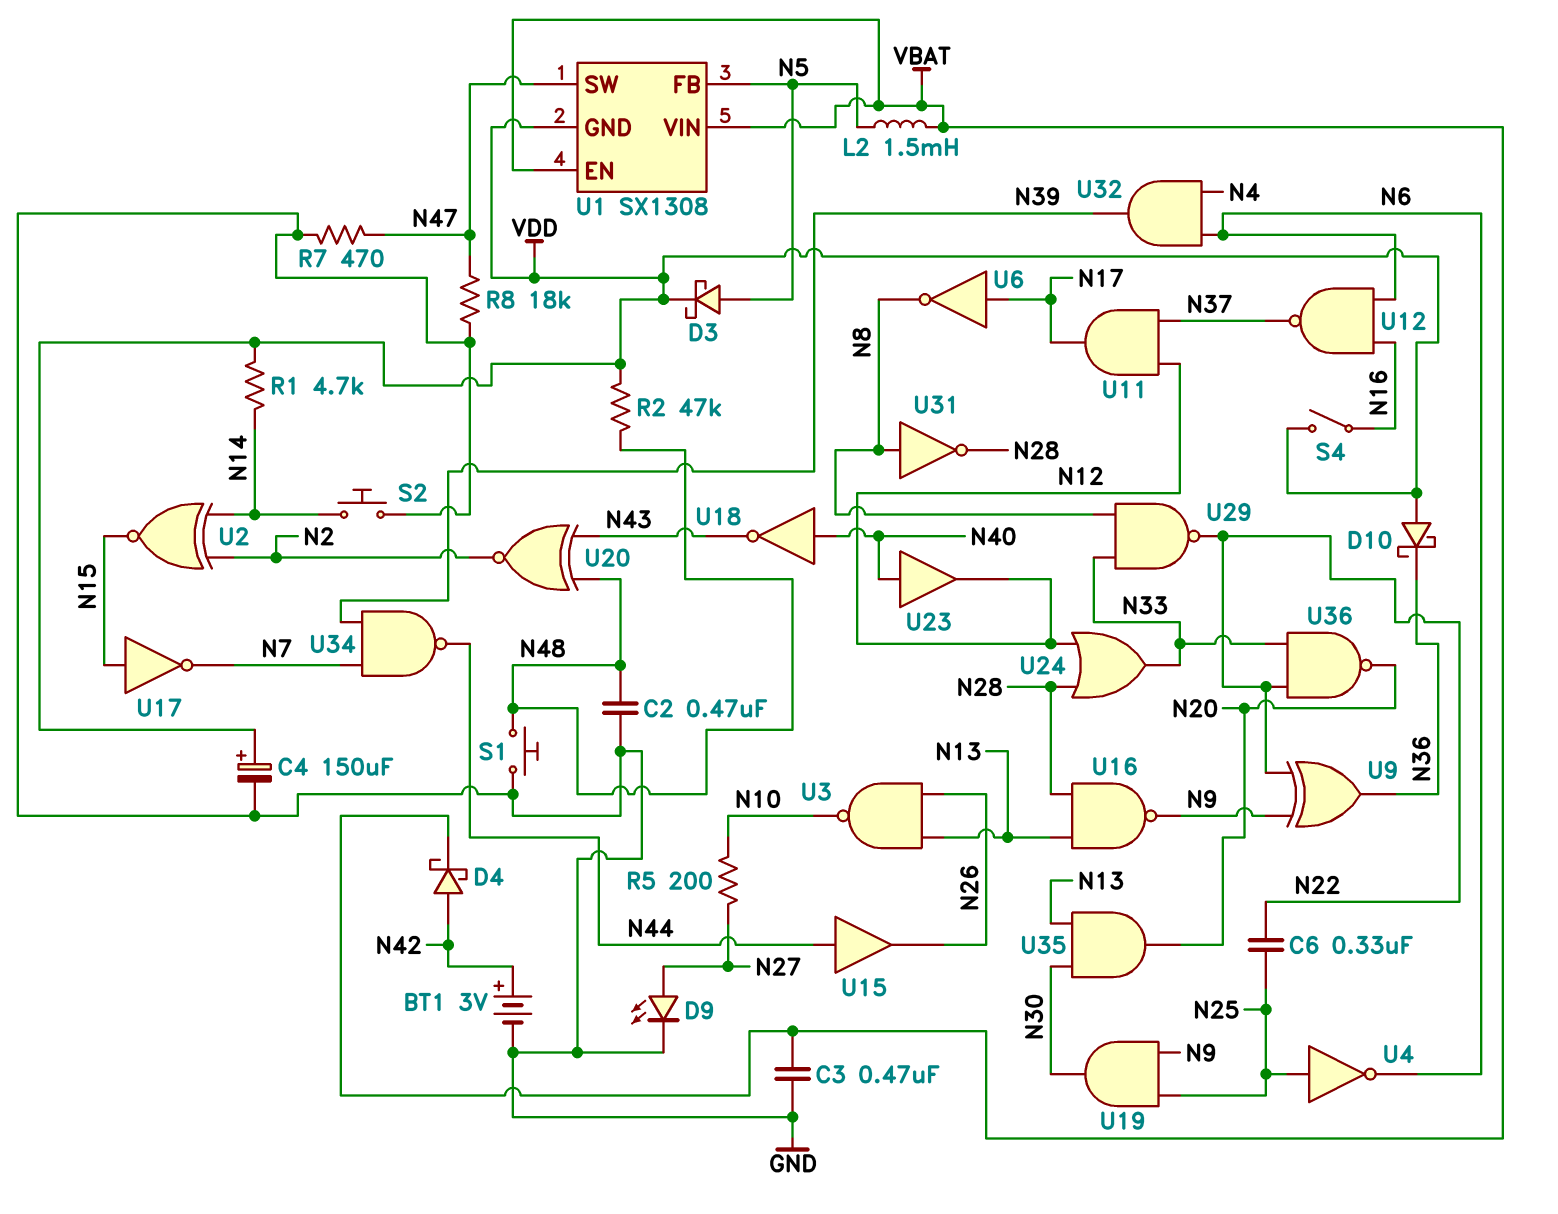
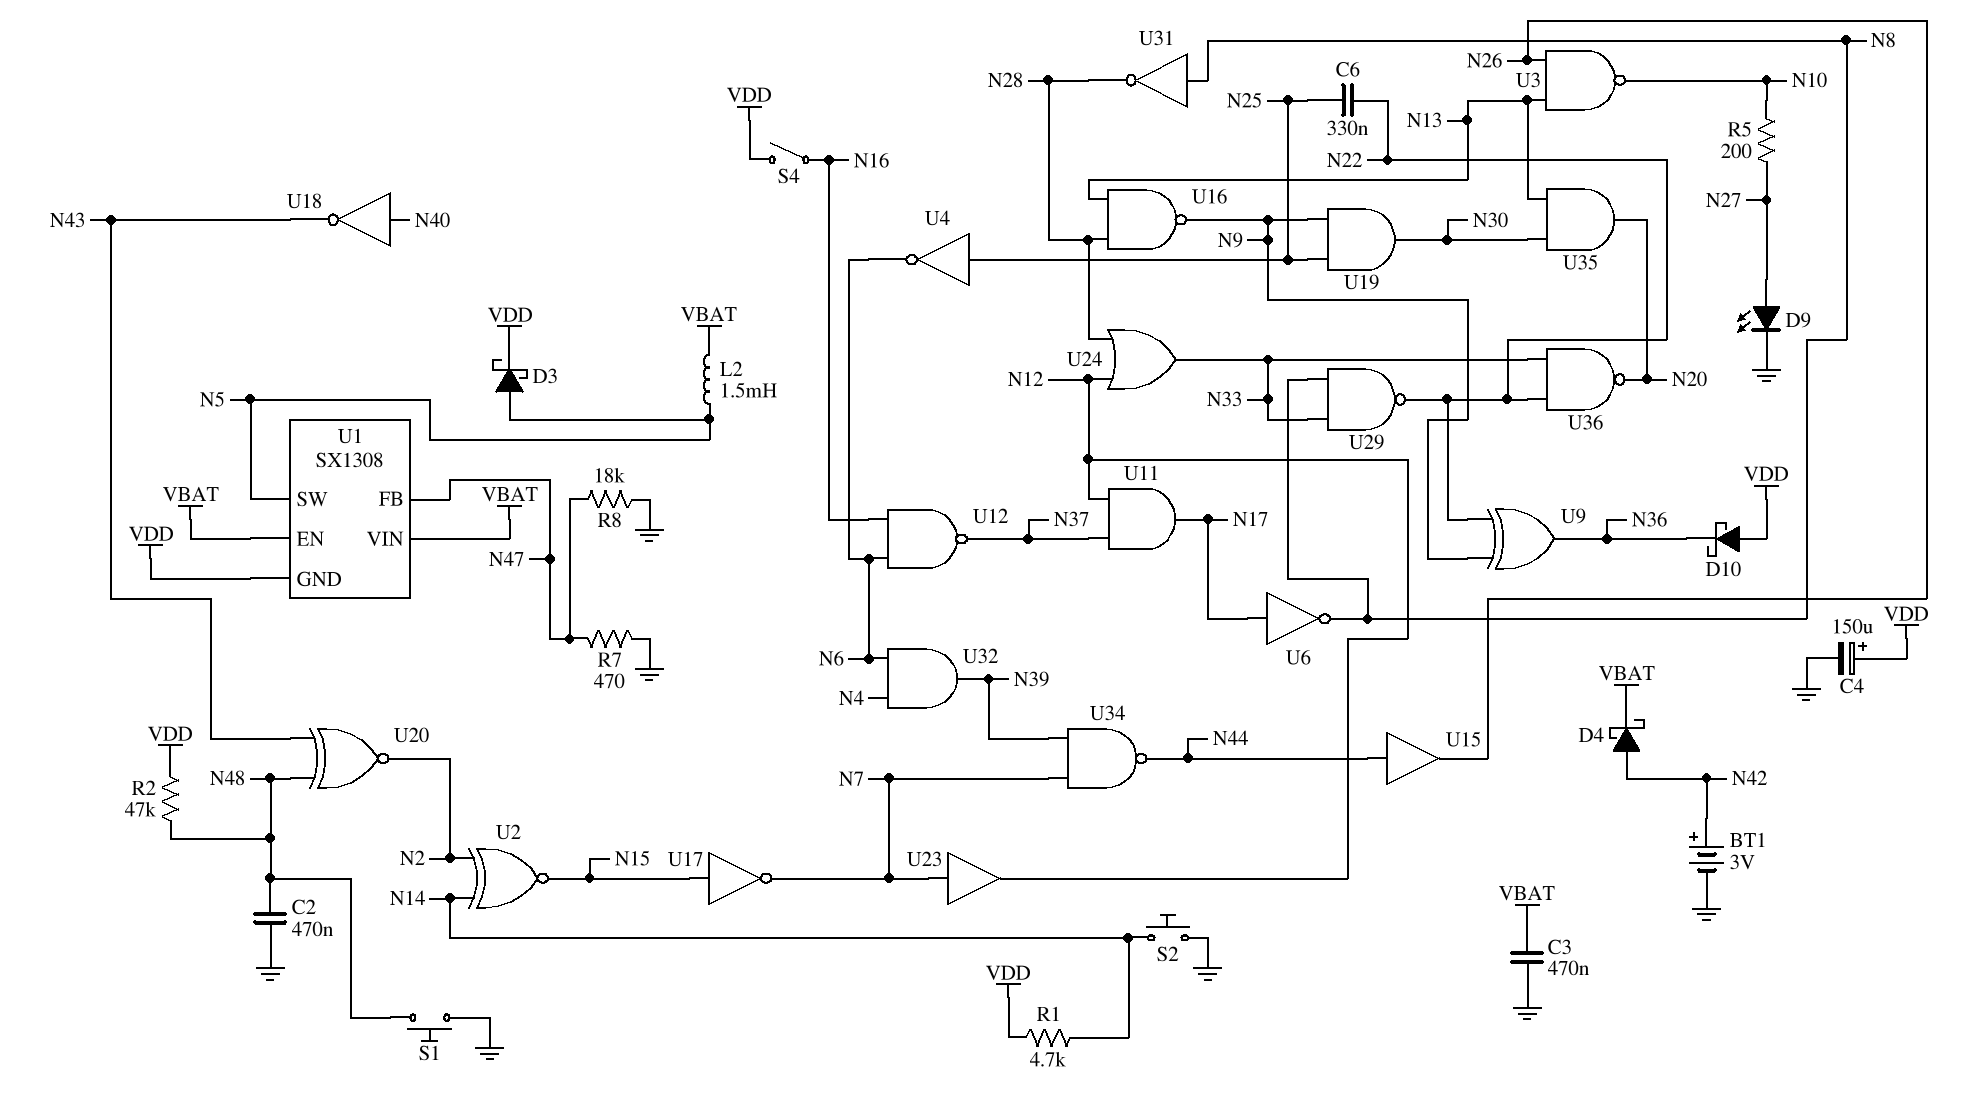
U1 pin FB: N5 -> N47
U1 pin SW: N47 -> N5
U23: buffer (in N40, out N12) -> buffer (in N7, out N12)

